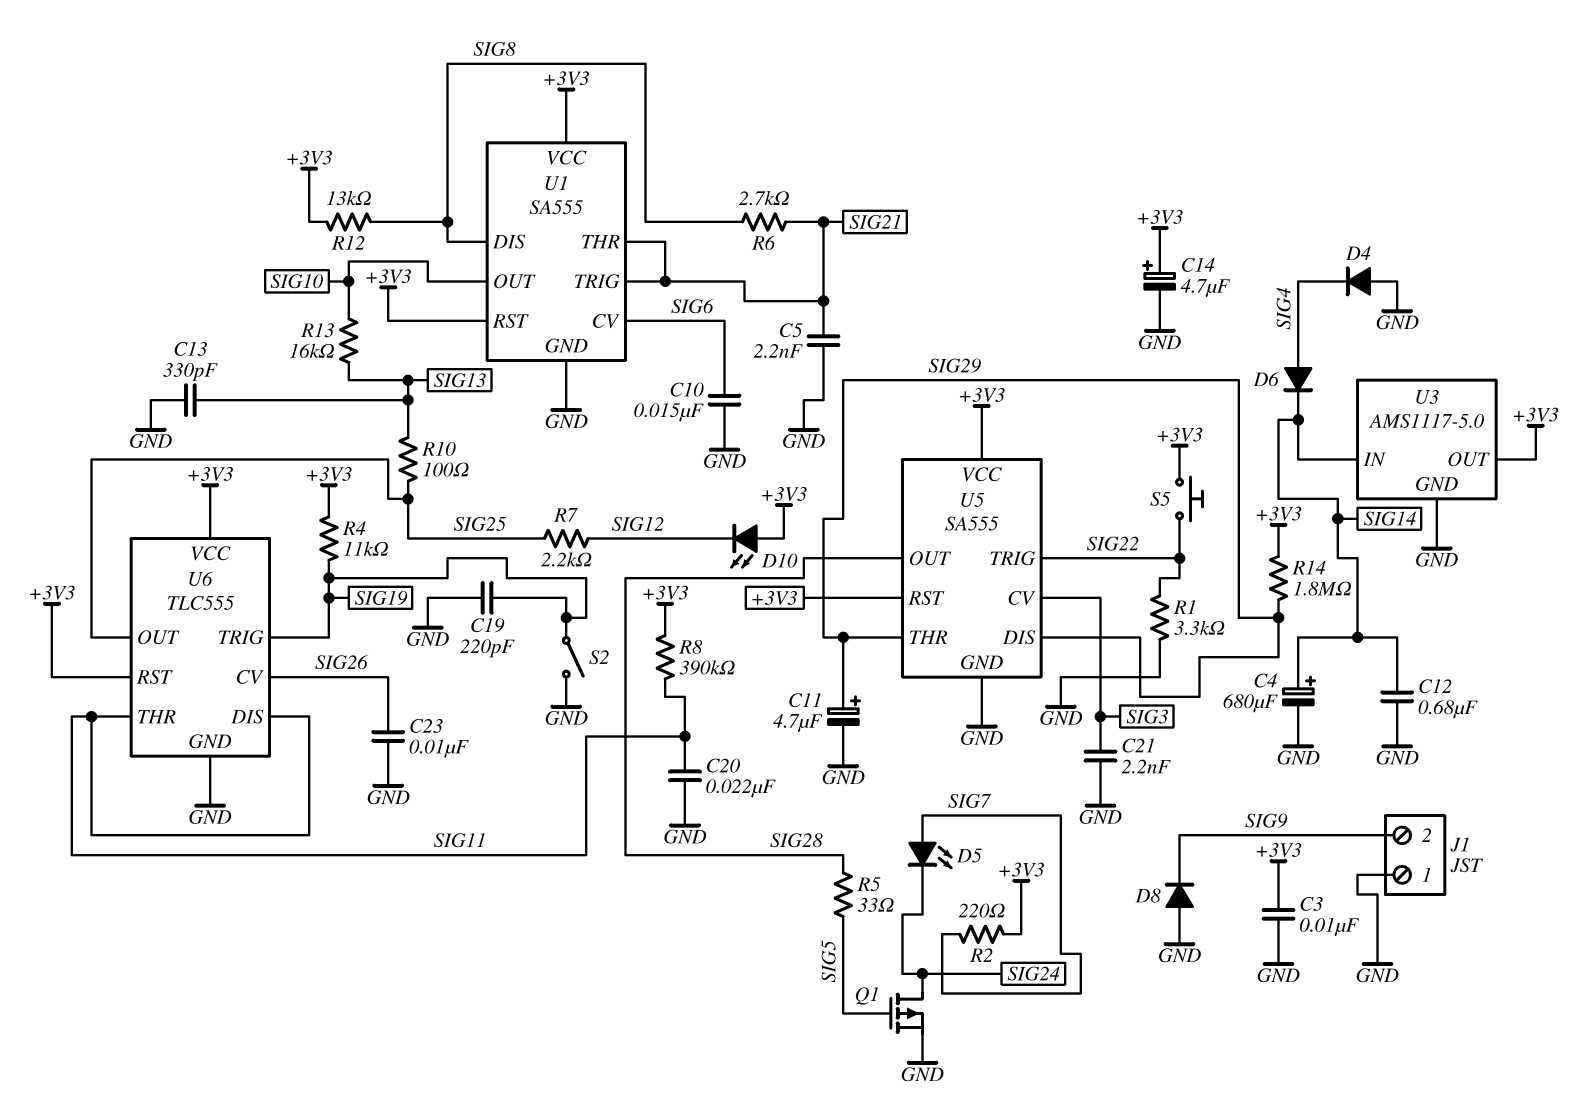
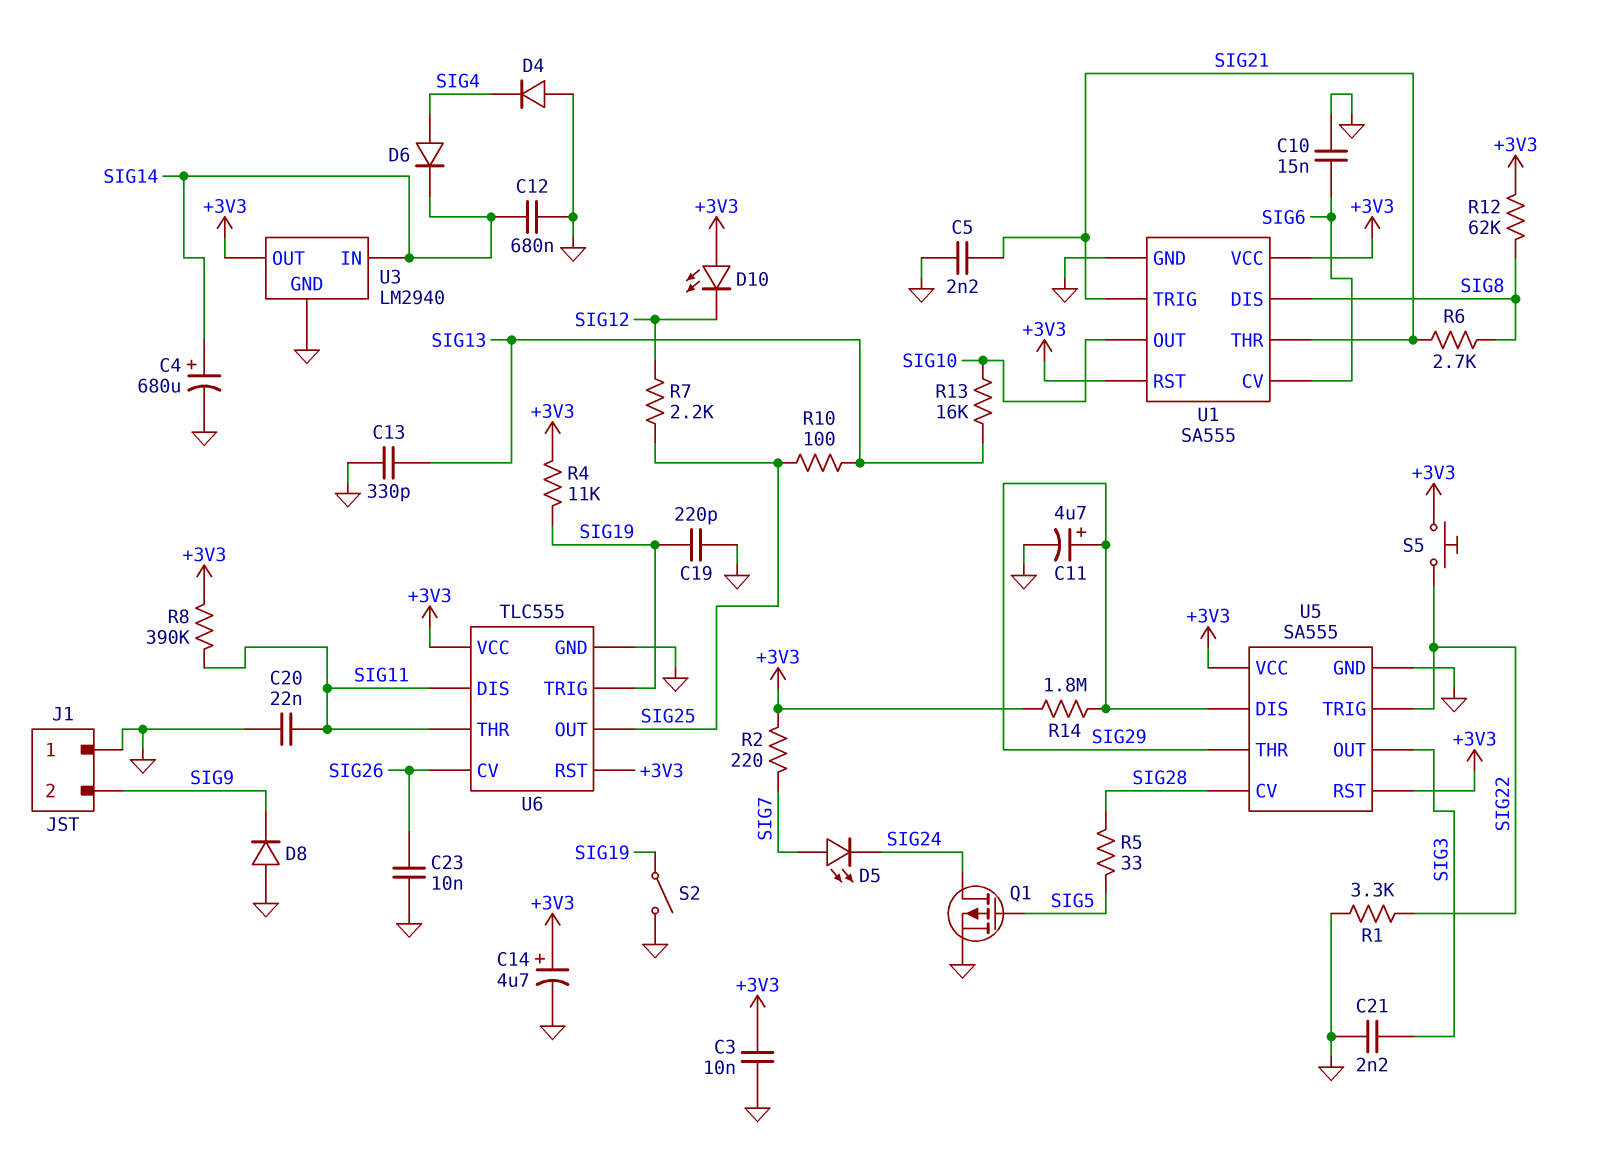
R12: 13k (+3V3, SIG8) -> 62k (+3V3, SIG8)
U3: AMS1117-5.0 -> LM2940
U5 pin CV: SIG3 -> SIG28
U5 pin OUT: SIG28 -> SIG3

